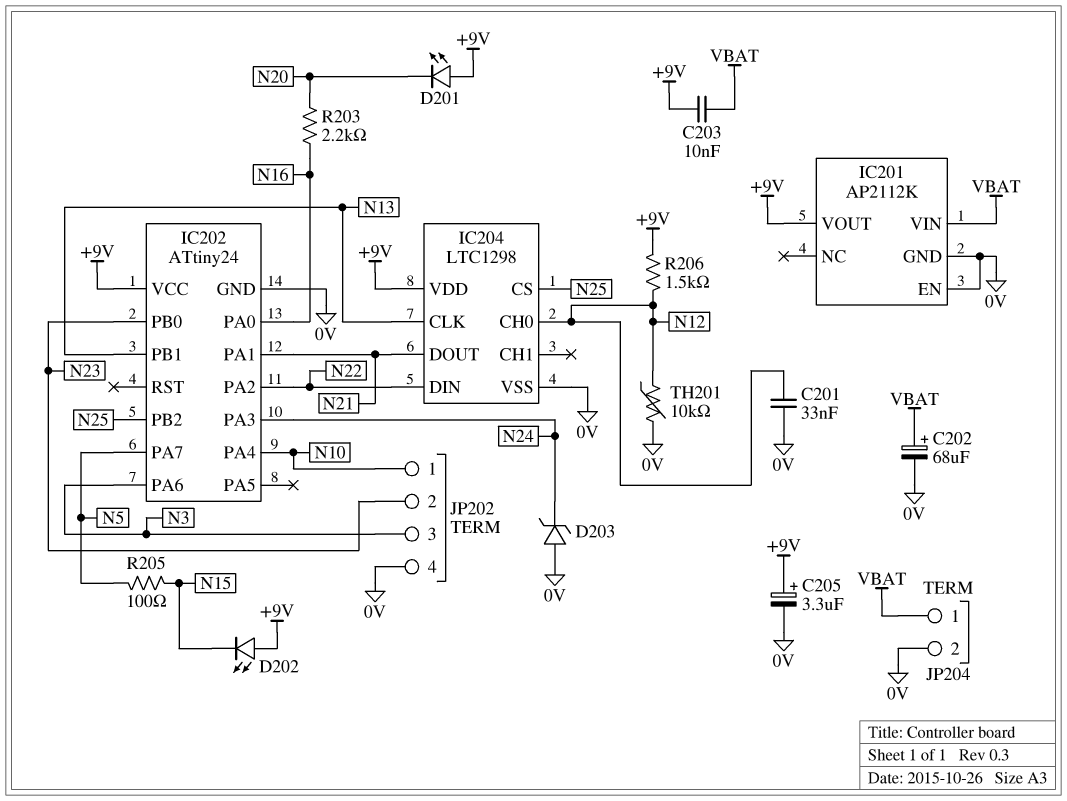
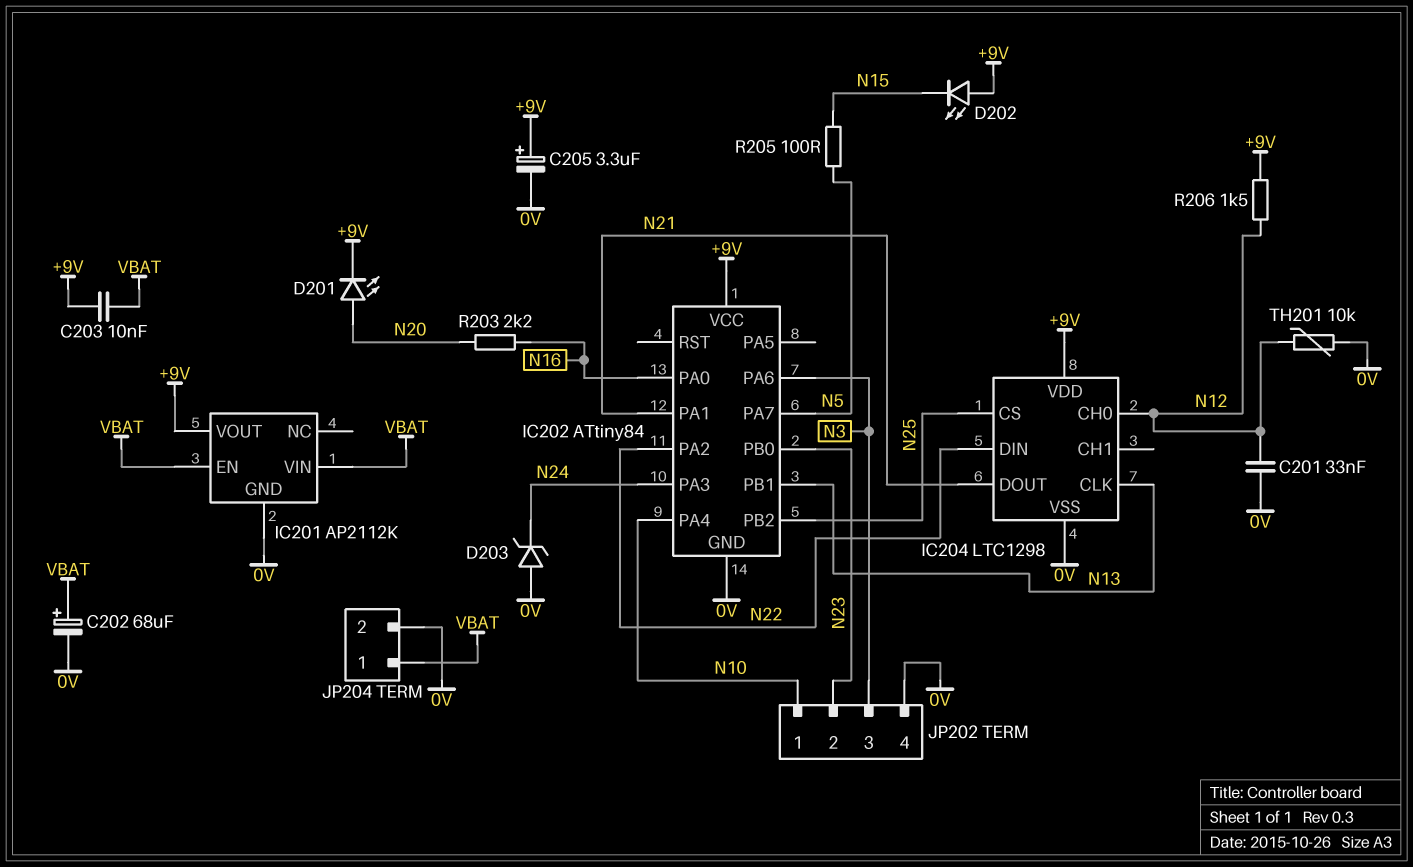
D201: LED (A +9V, K N20) -> LED (A N20, K +9V)
IC201 pin EN: 0V -> VBAT
IC202: ATtiny24 -> ATtiny84

